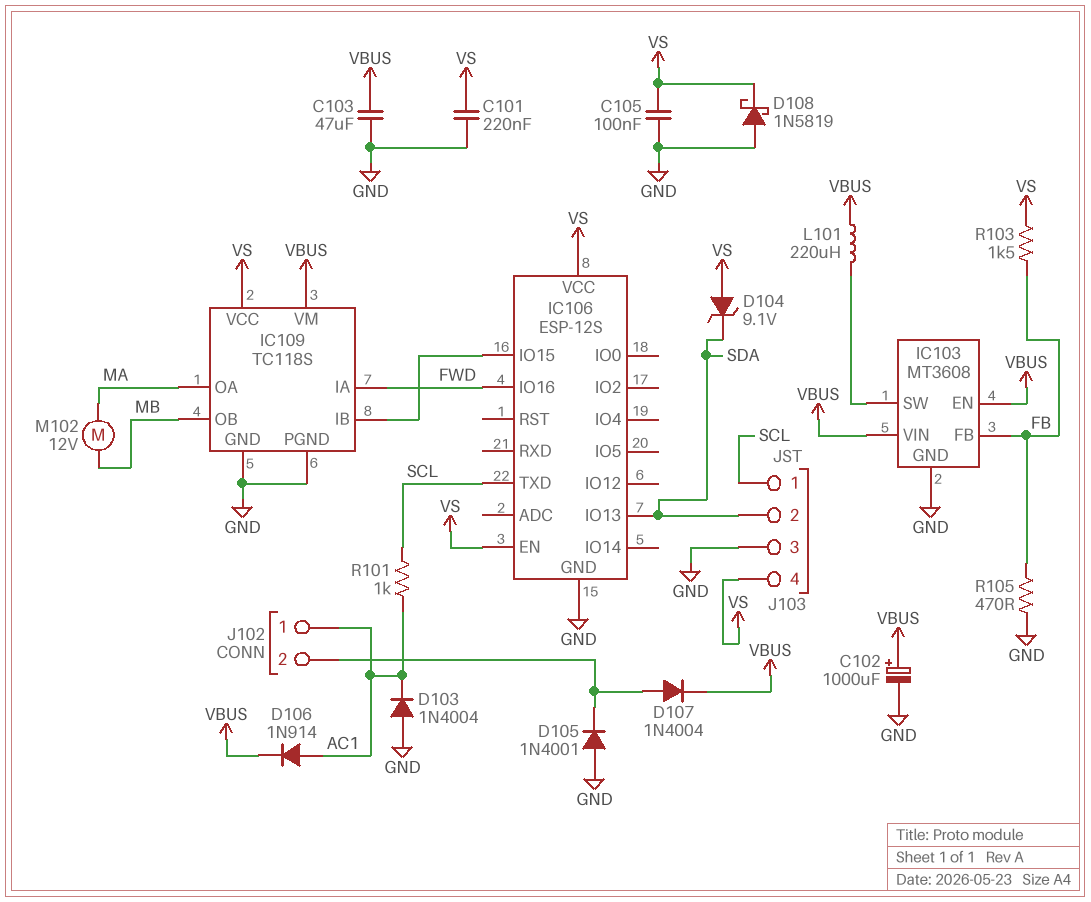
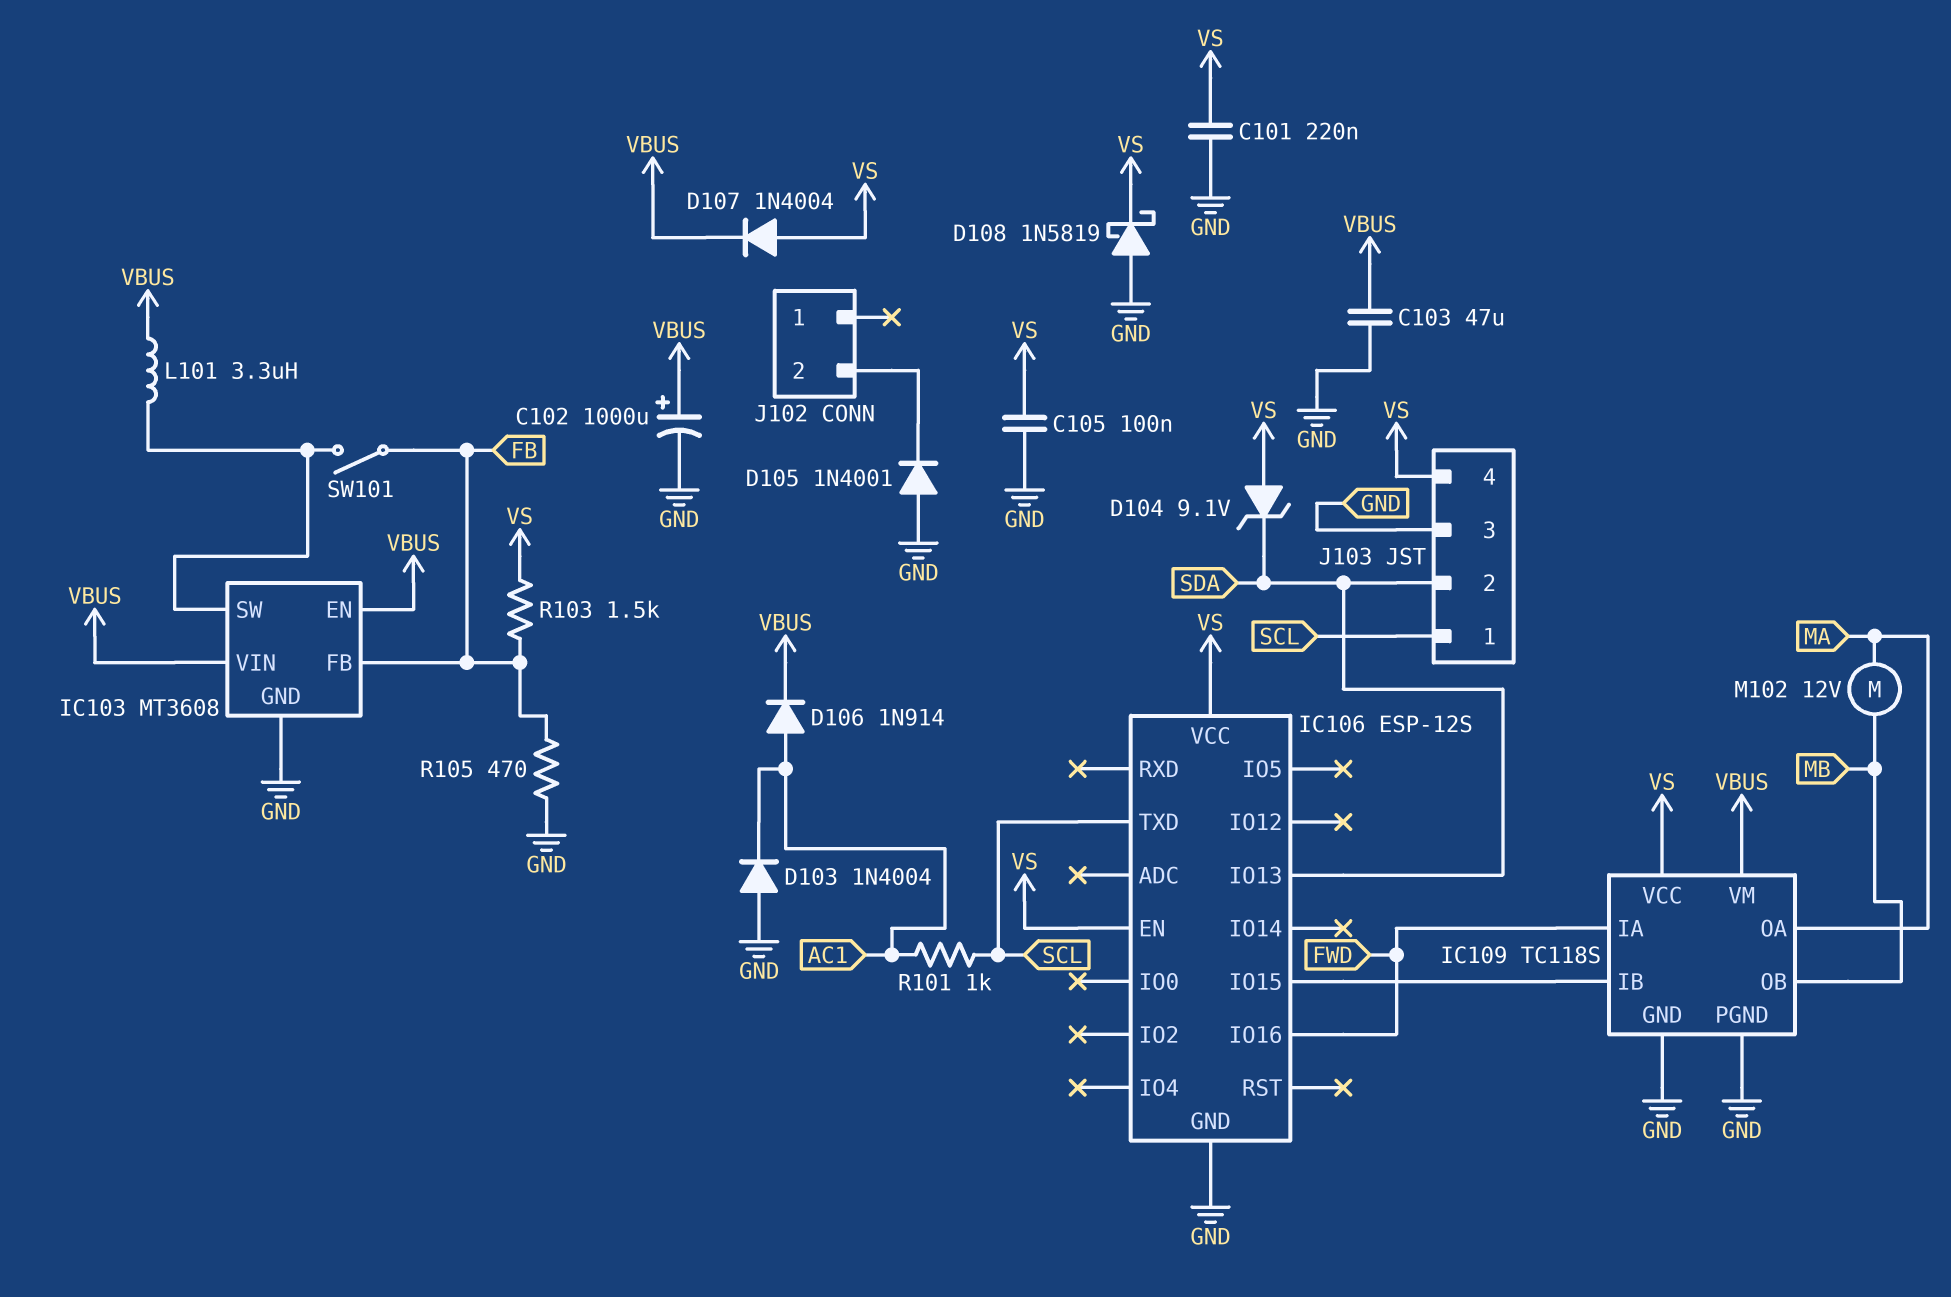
D107: diode 1N4004 (A J102/2, K VBUS) -> diode 1N4004 (A VS, K VBUS)
J102 pin 1: AC1 -> none
L101: 220uH (IC103/SW, VBUS) -> 3.3uH (IC103/SW, VBUS)
SW101: none -> switch (FB, IC103/SW)

